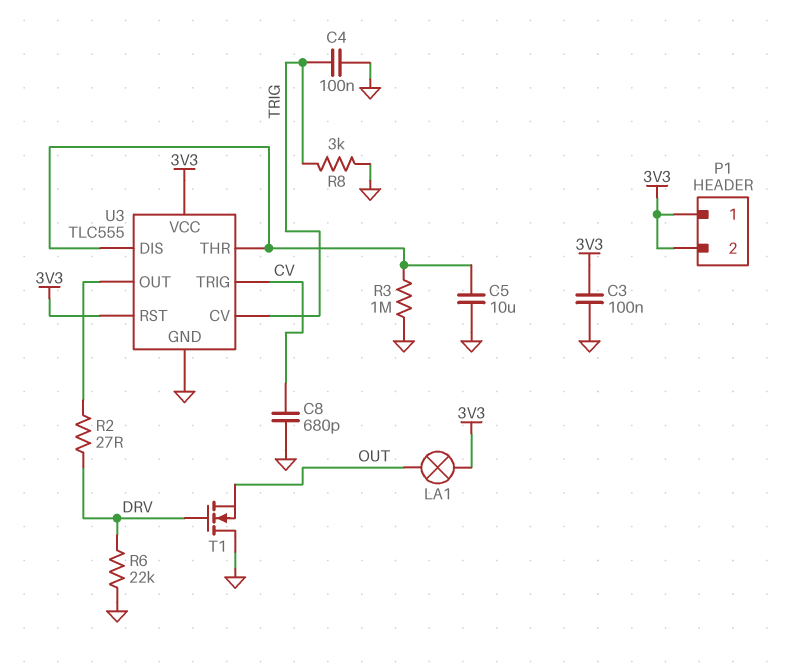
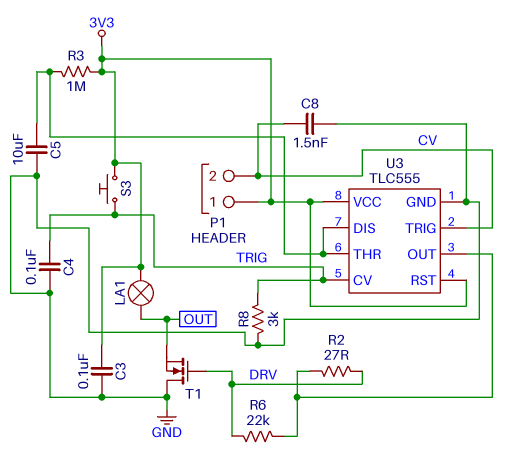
C8: 680pF (CV, GND) -> 1.5nF (CV, GND)
P1 pin 2: 3V3 -> CV
R3: 1M (GND, U3/DIS) -> 1M (3V3, U3/DIS)
R6: 22k (DRV, GND) -> 22k (DRV, U3/OUT)
S3: none -> button (3V3, TRIG)

